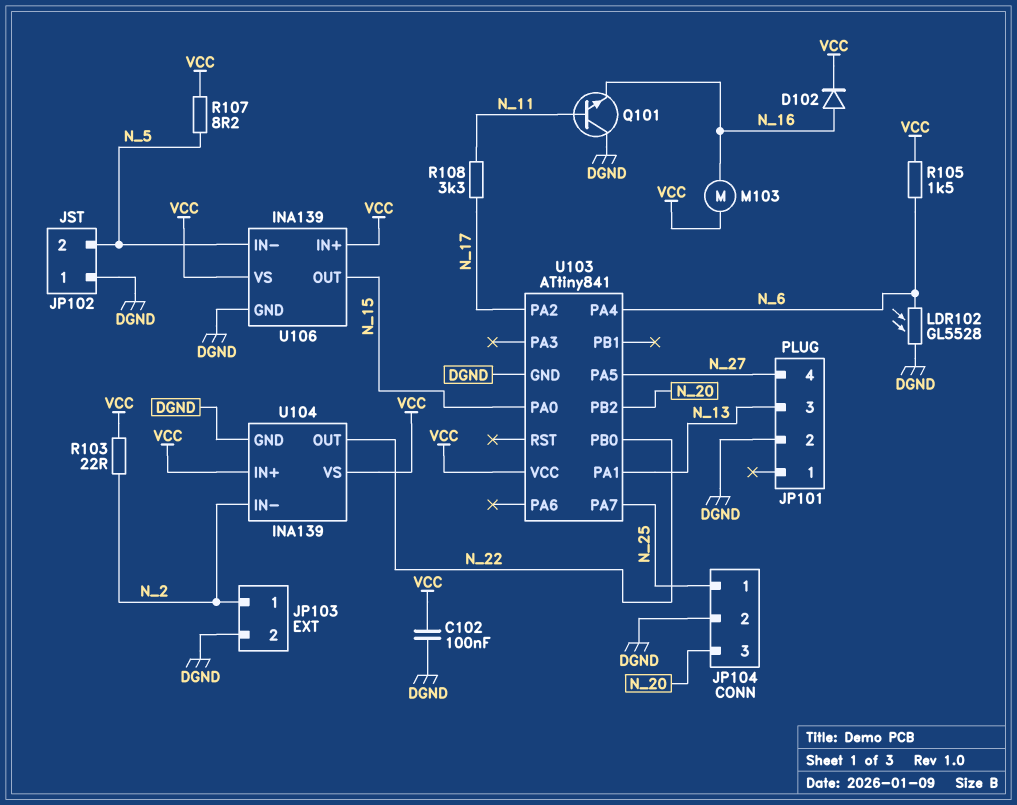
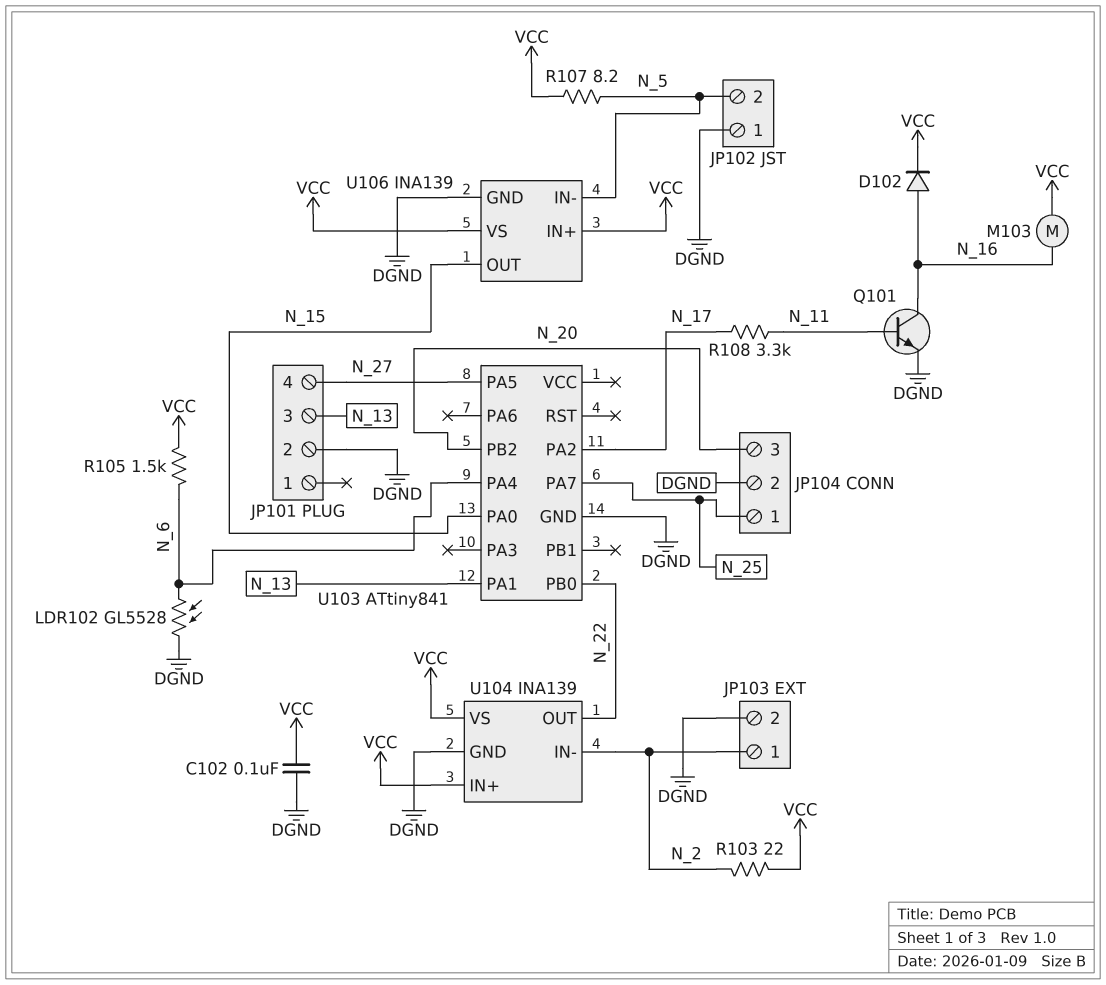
Q101: NPN (B N_11, C DGND, E N_16) -> NPN (B N_11, C N_16, E DGND)
U103 pin VCC: VCC -> none

